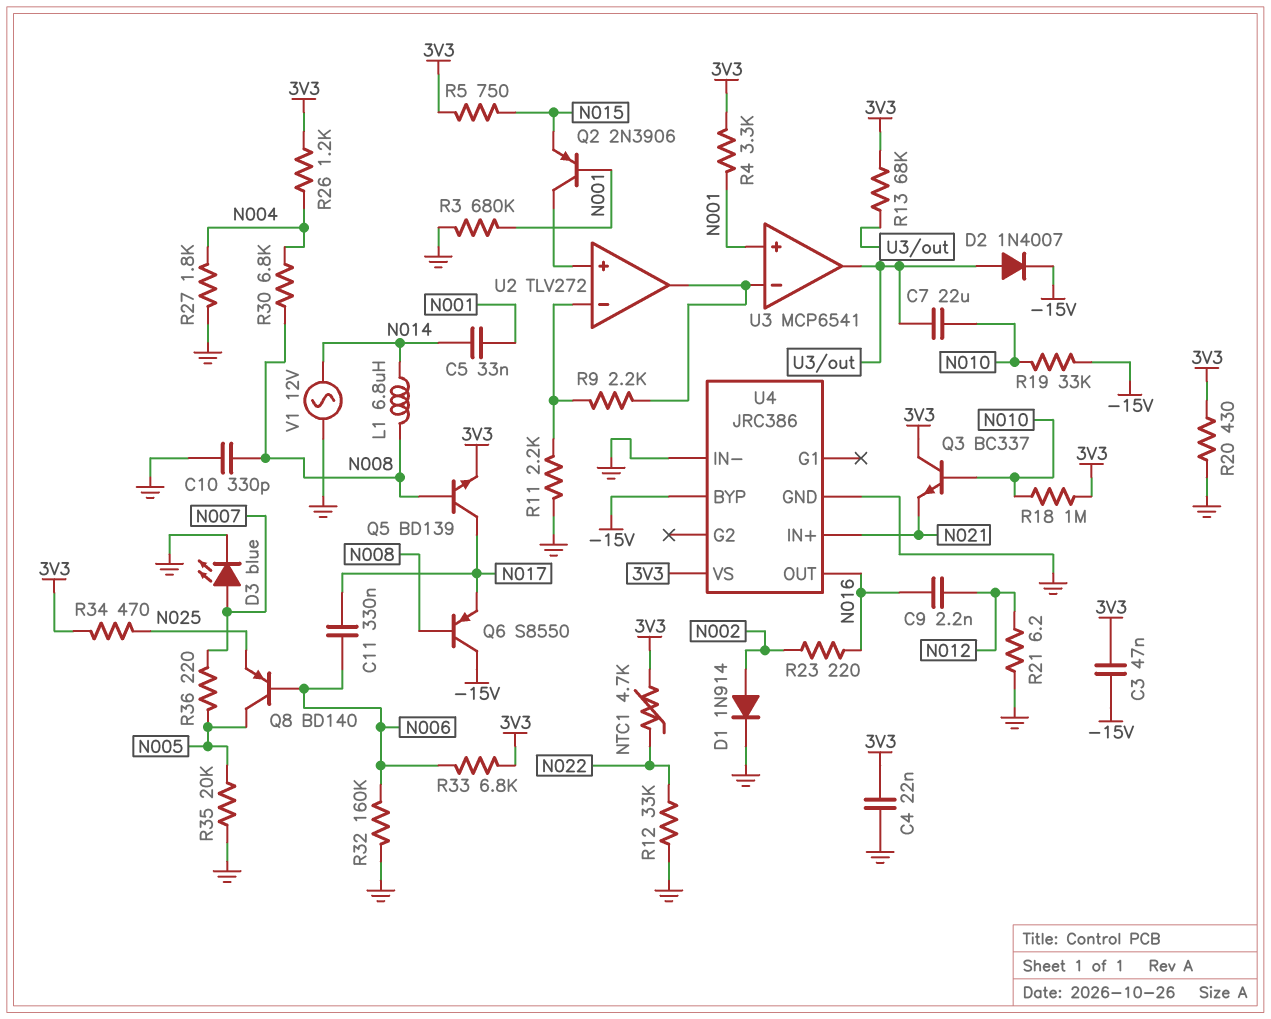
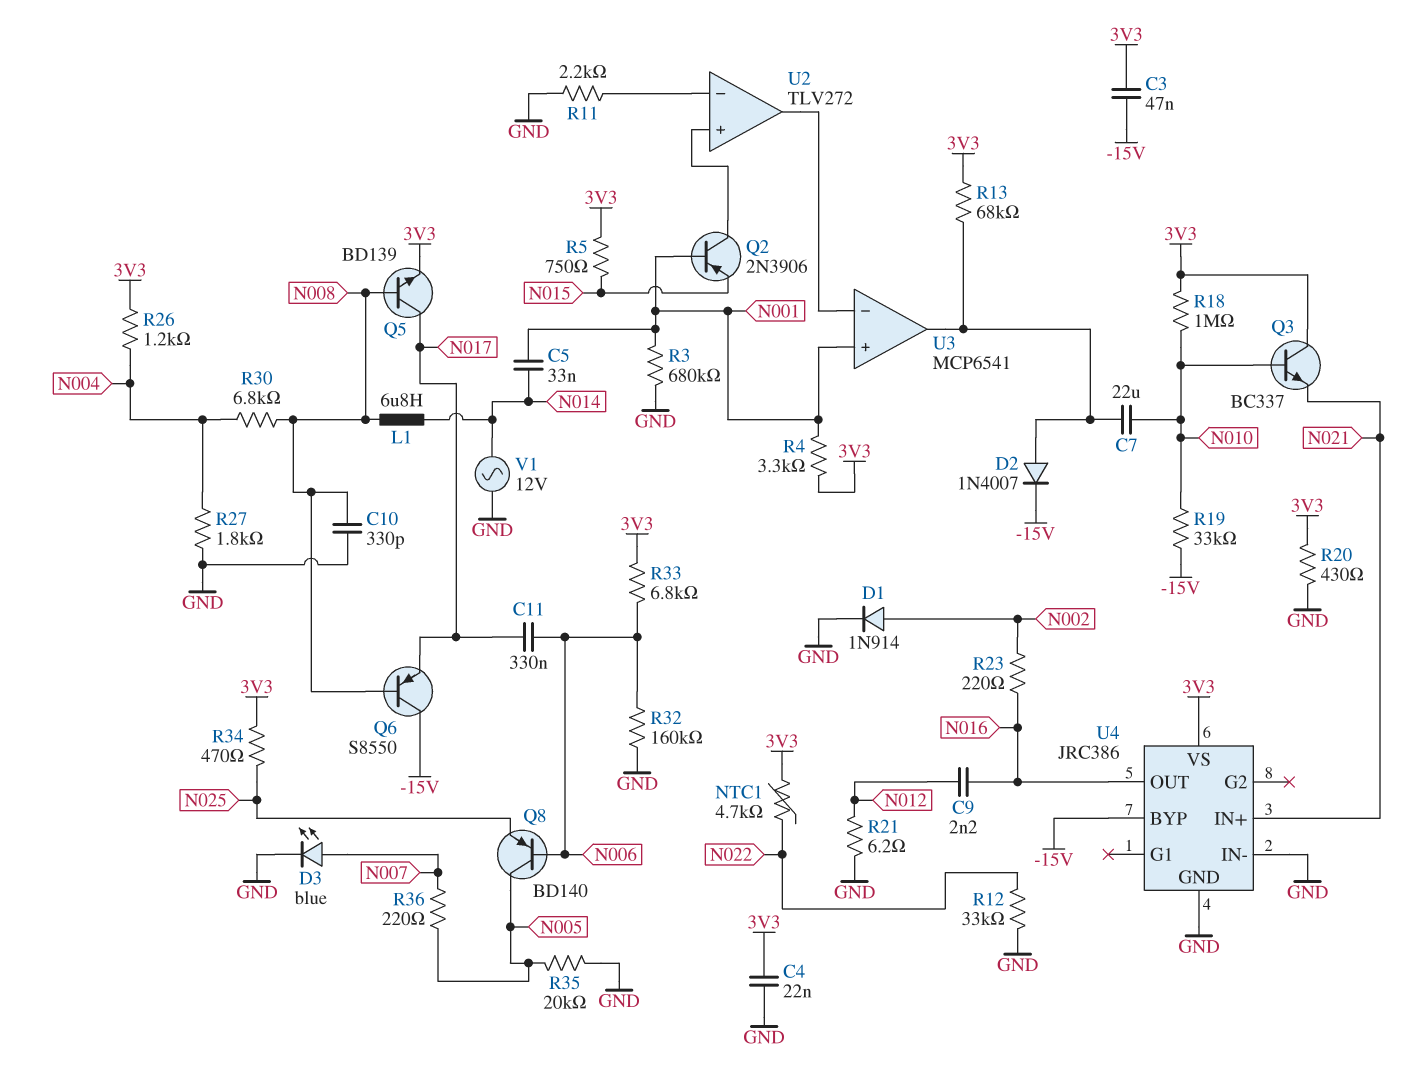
R9: 2.2k (U2/in-, U2/out) -> none

